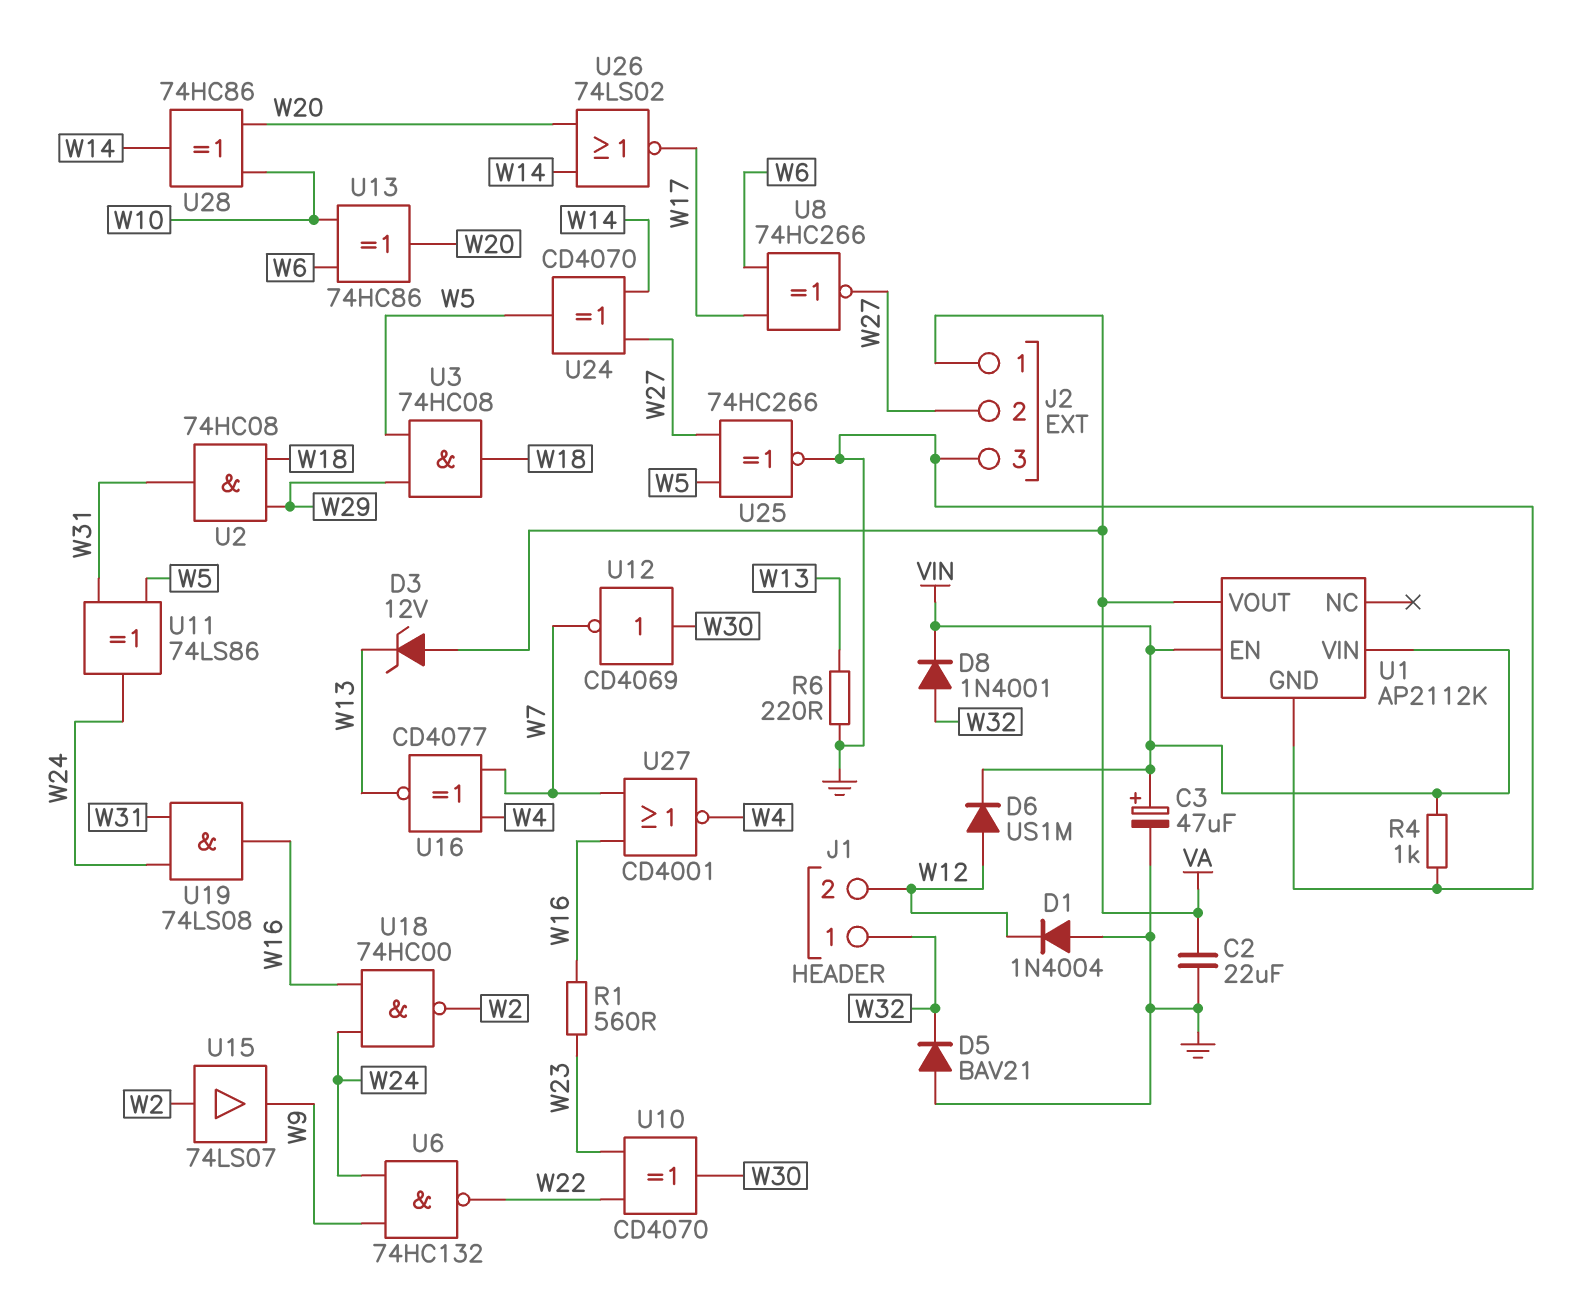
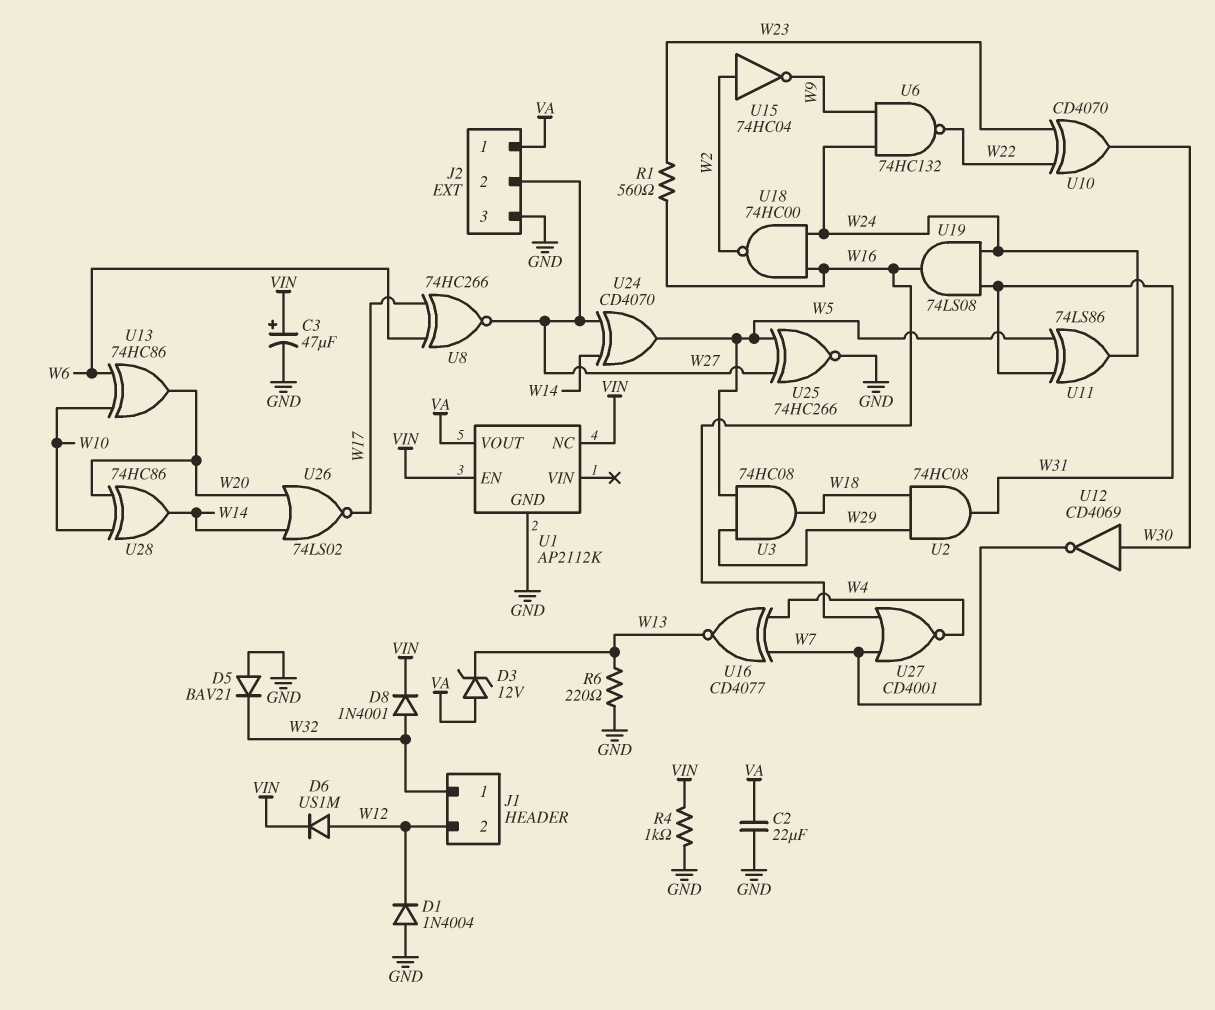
U1 pin NC: none -> VIN
U1 pin VIN: VIN -> none
U15: buffer 74LS07 (in W2, out W9) -> NOT 74HC04 (in W2, out W9)

